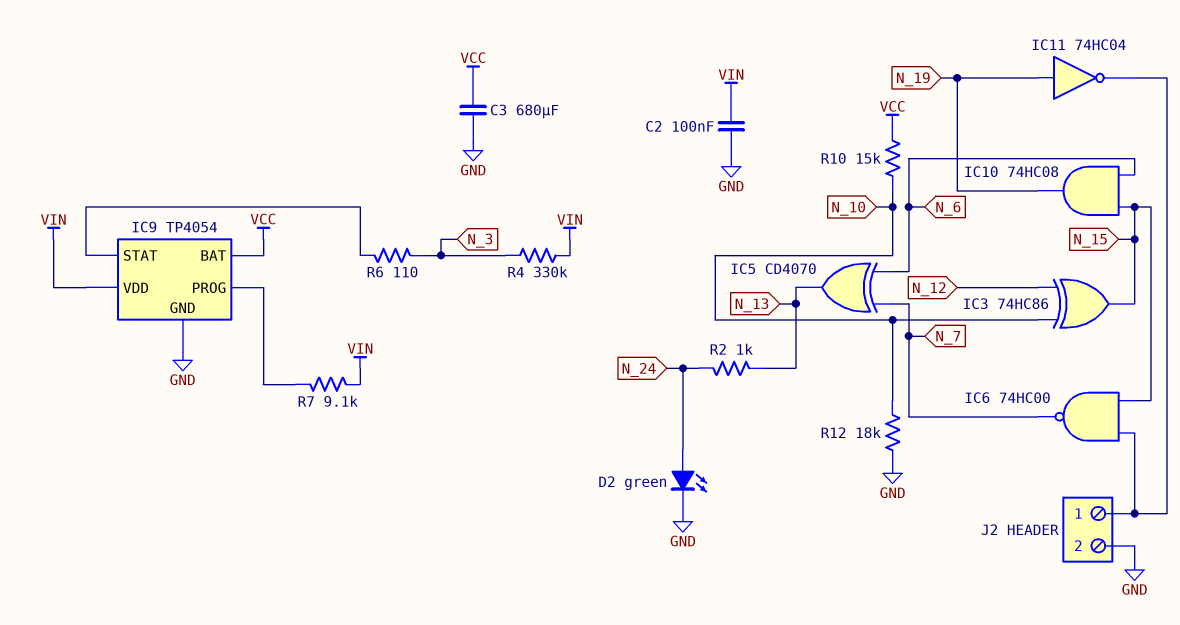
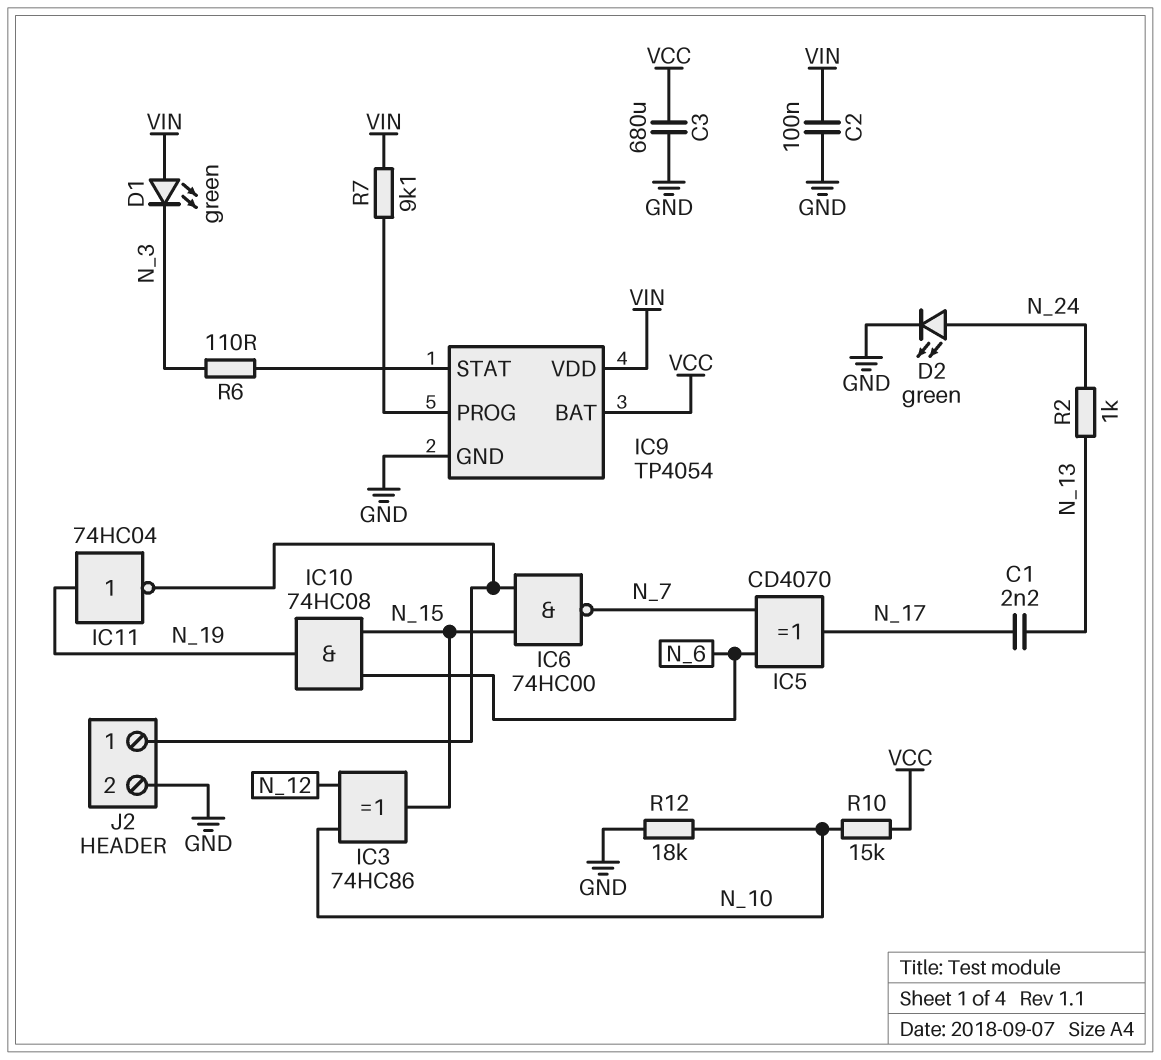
C1: none -> 2.2nF (N_13, N_17)
D1: none -> LED green (A VIN, K N_3)
IC5: XOR CD4070 (in N_6, in N_7, out N_13) -> XOR CD4070 (in N_6, in N_7, out N_17)
R4: 330k (N_3, VIN) -> none

